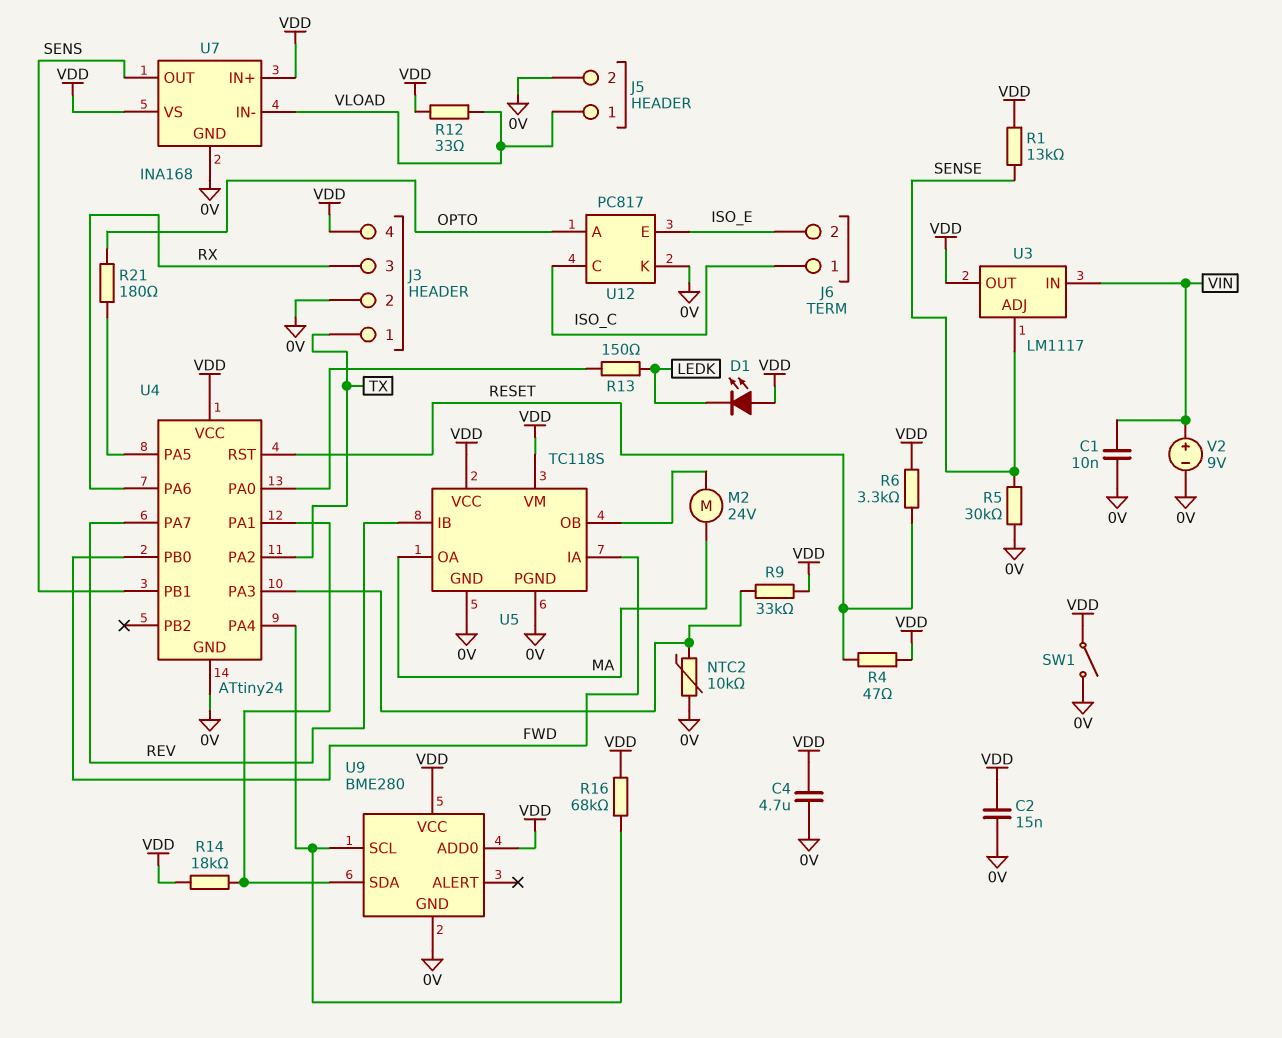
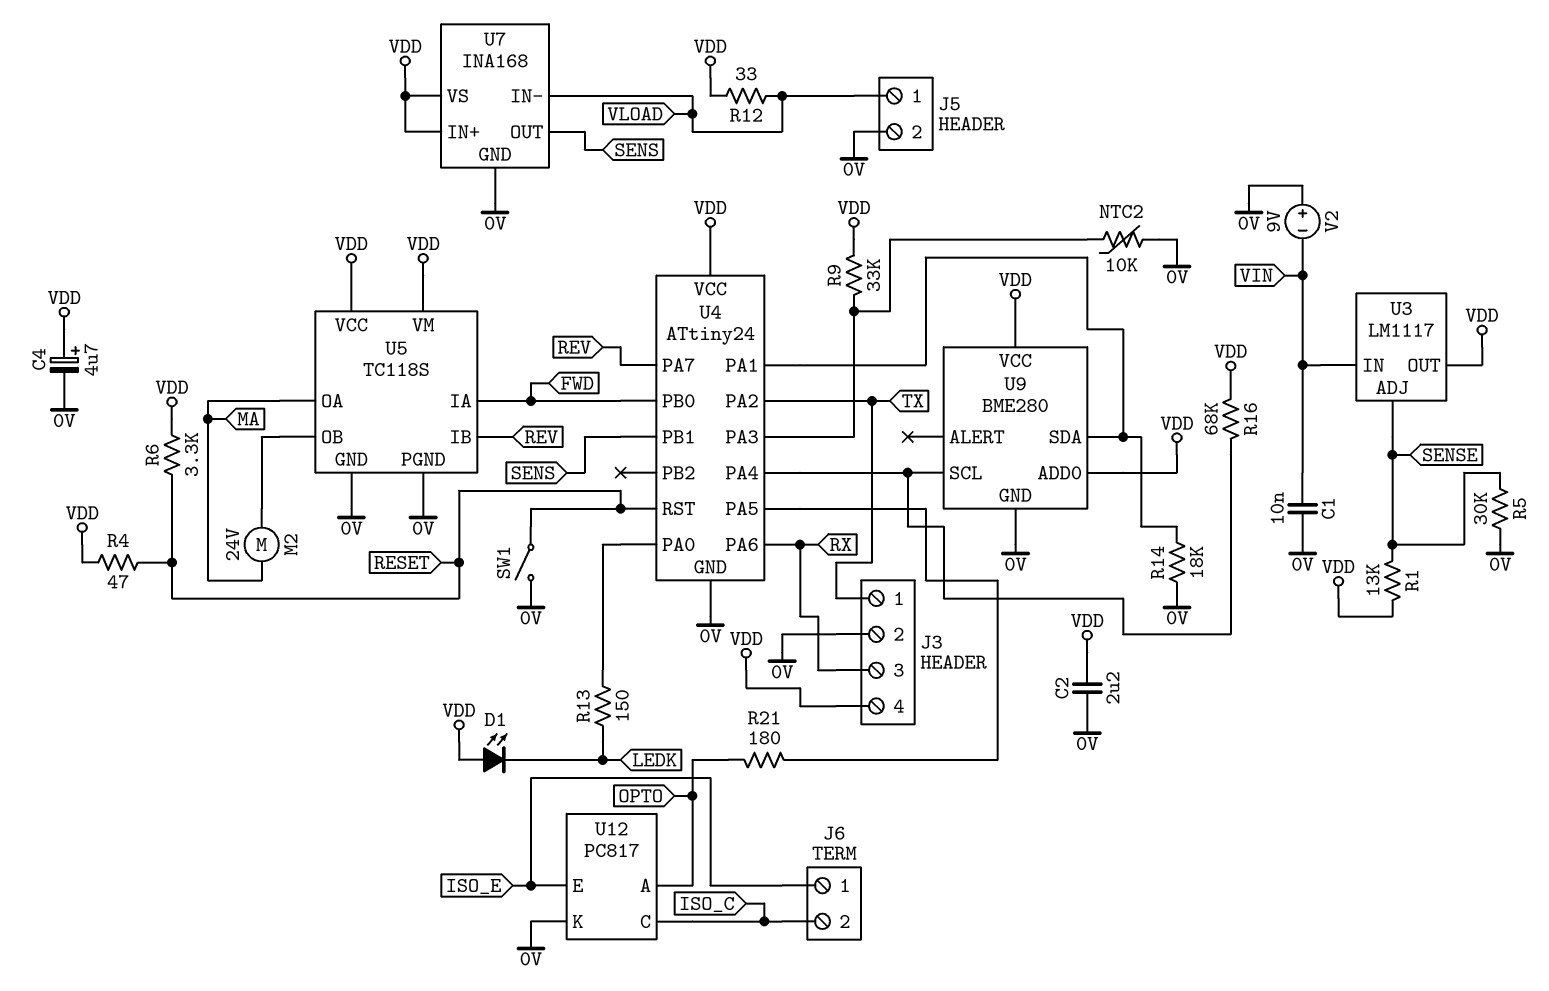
C2: 15nF (0V, VDD) -> 2.2uF (0V, VDD)
C4: 4.7uF (0V, VDD) -> 4.7uF (plus VDD, minus 0V)
J6 pin 1: ISO_C -> ISO_E
J6 pin 2: ISO_E -> ISO_C
R14: 18k (U4/PA1, VDD) -> 18k (0V, U4/PA1)
SW1: switch (0V, VDD) -> switch (0V, RESET)
V2: 9V (plus VIN, minus 0V) -> 9V (plus 0V, minus VIN)

